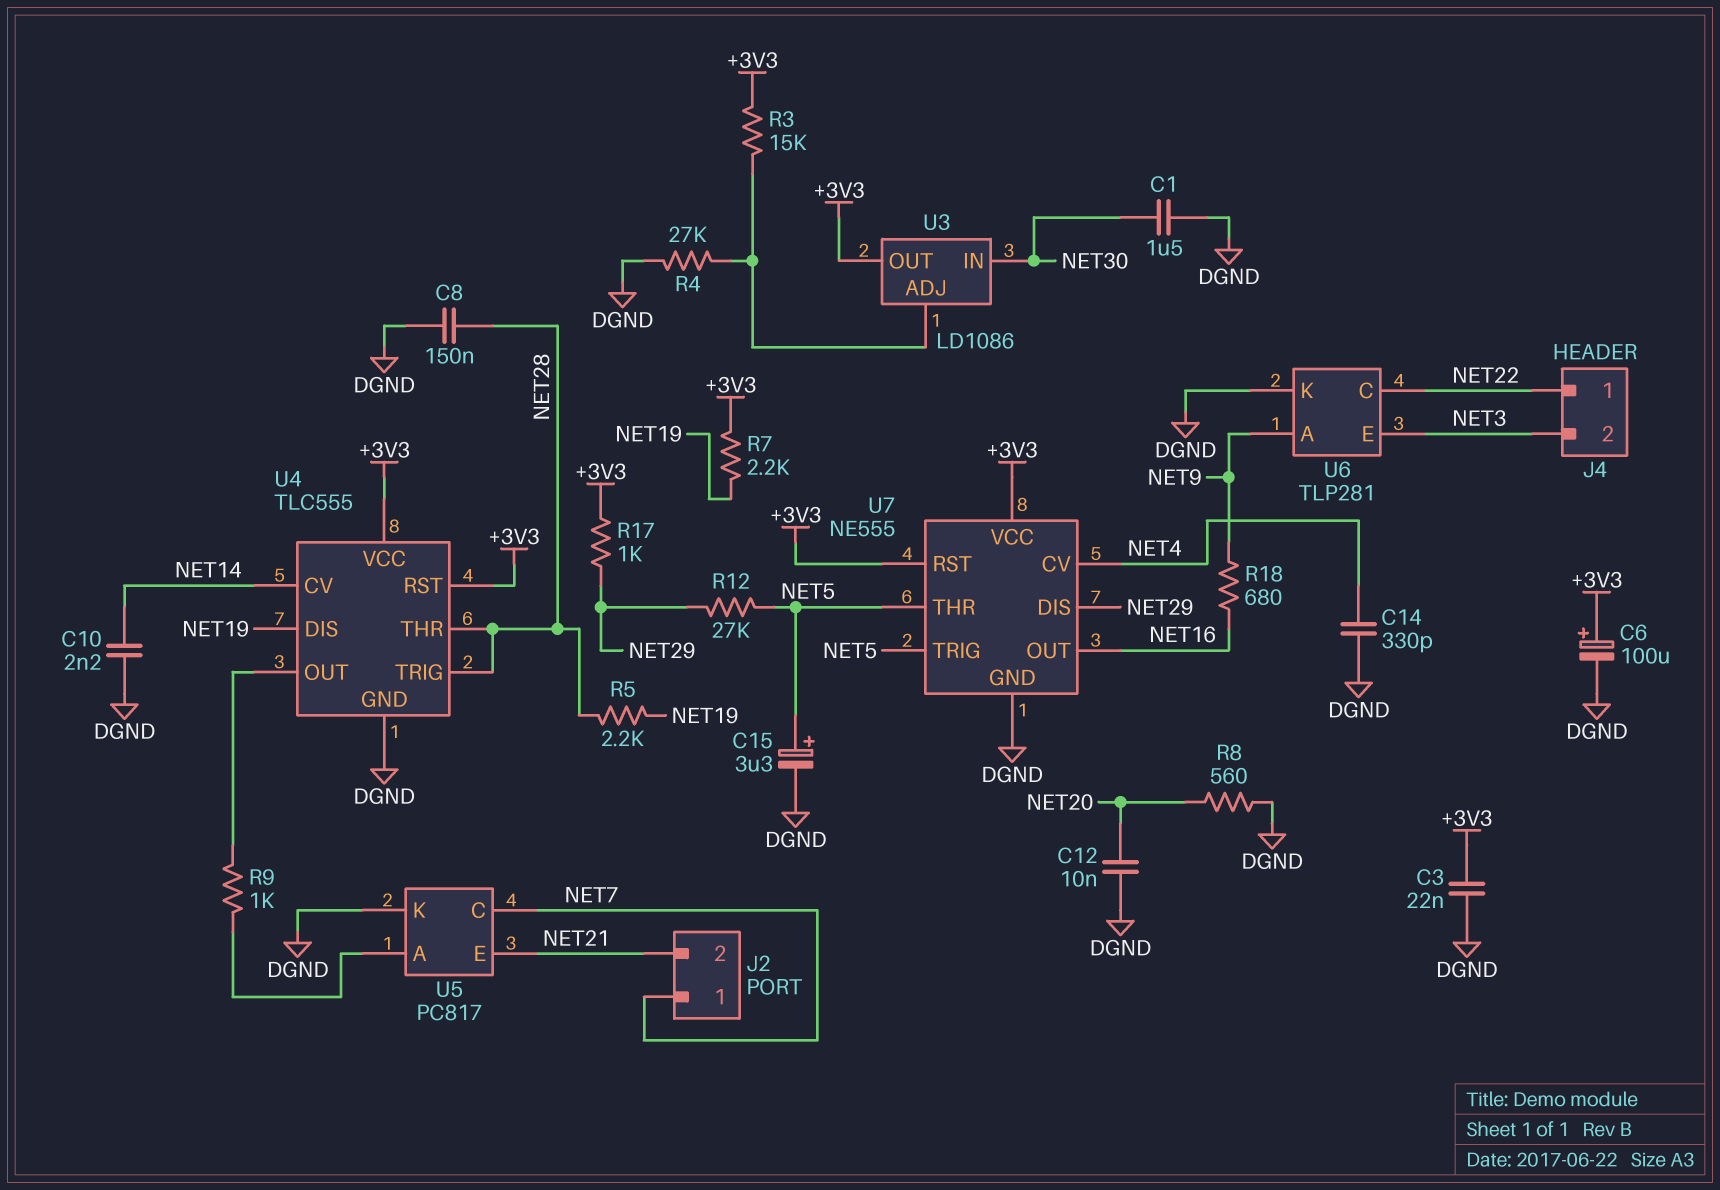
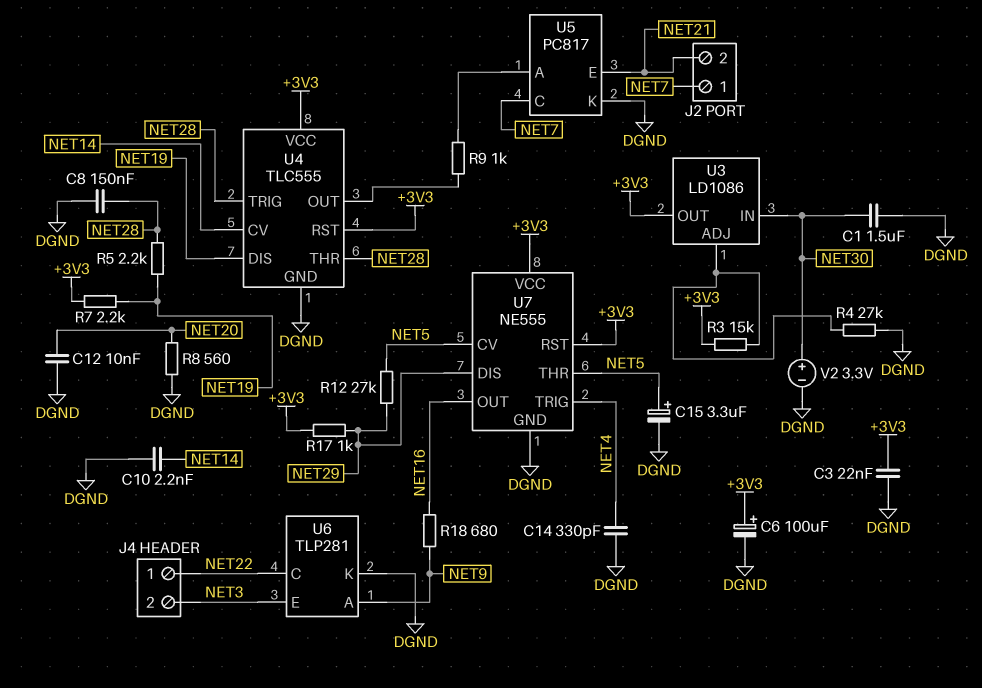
U7 pin CV: NET4 -> NET5
U7 pin TRIG: NET5 -> NET4
V2: none -> 3.3V (plus NET30, minus DGND)

